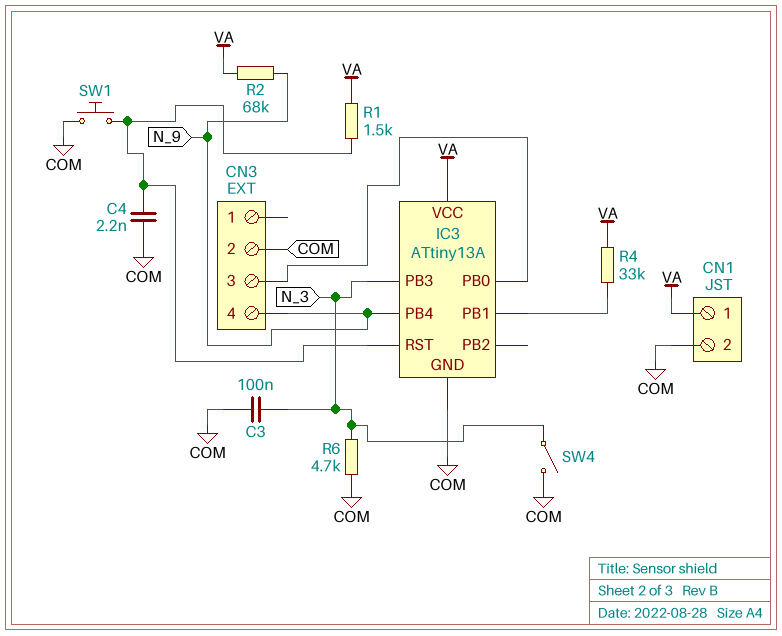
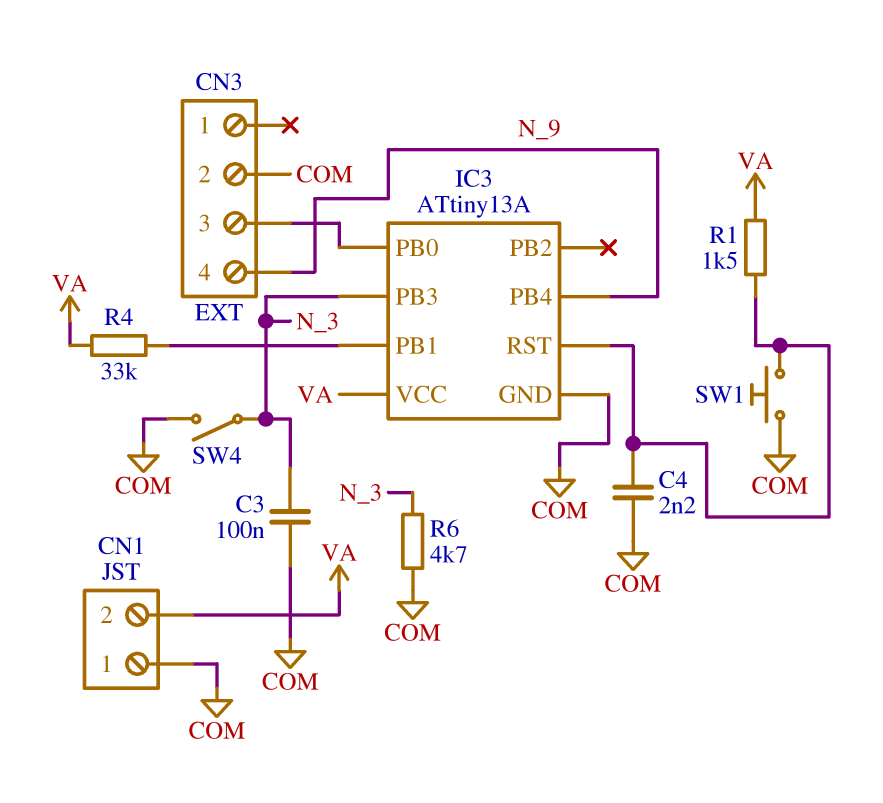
CN1 pin 1: VA -> COM
CN1 pin 2: COM -> VA
R2: 68k (N_9, VA) -> none

